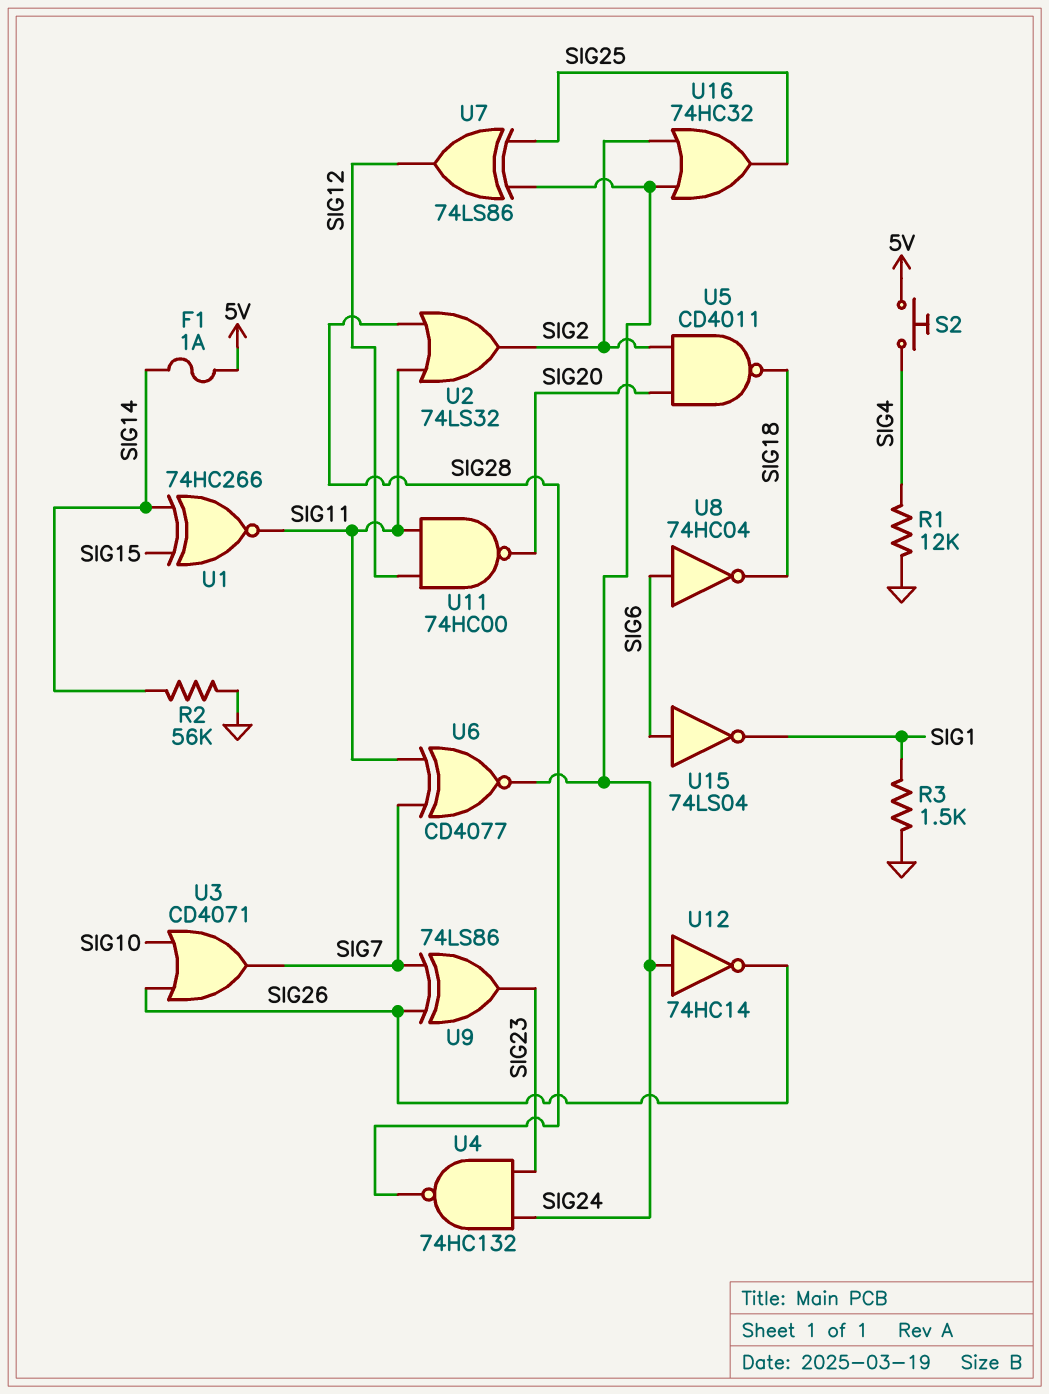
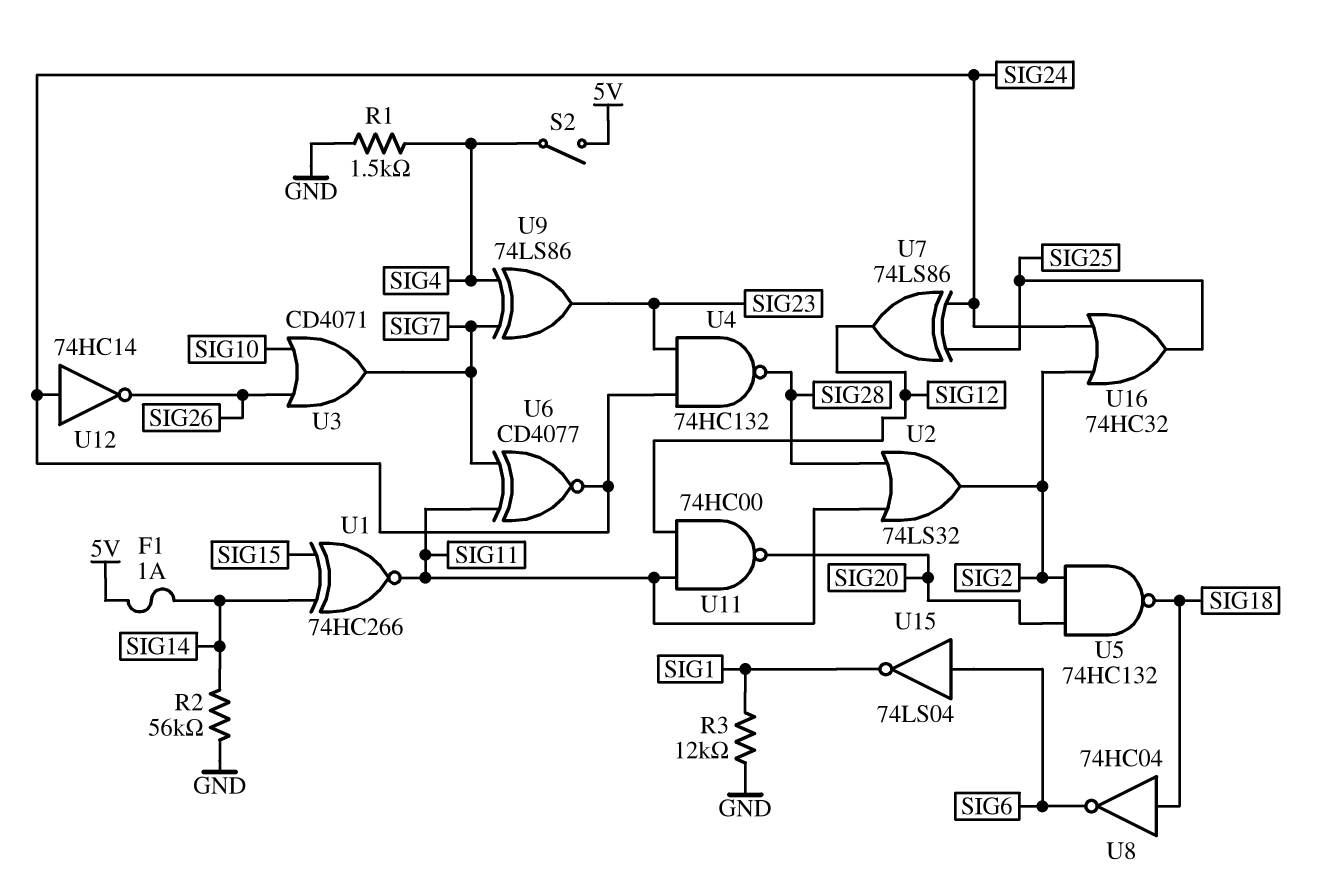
R1: 12k (GND, SIG4) -> 1.5k (GND, SIG4)
R3: 1.5k (GND, SIG1) -> 12k (GND, SIG1)
S2: button (5V, SIG4) -> switch (5V, SIG4)
U5: NAND CD4011 (in SIG2, in SIG20, out SIG18) -> NAND 74HC132 (in SIG2, in SIG20, out SIG18)
U8: NOT 74HC04 (in SIG6, out SIG18) -> NOT 74HC04 (in SIG18, out SIG6)
U9: XOR 74LS86 (in SIG7, in SIG26, out SIG23) -> XOR 74LS86 (in SIG4, in SIG7, out SIG23)

